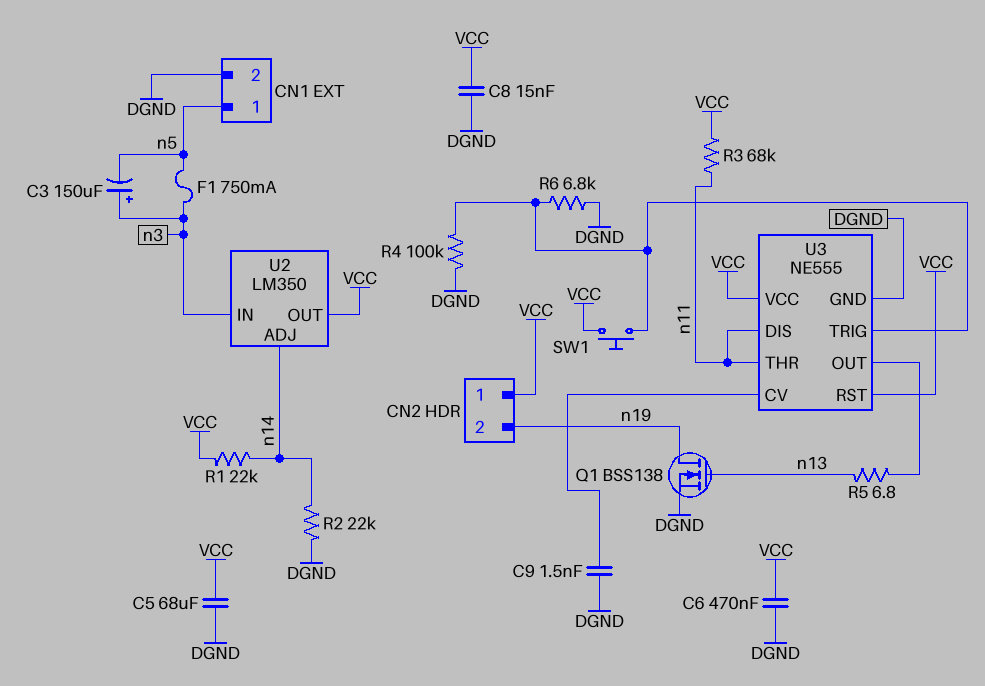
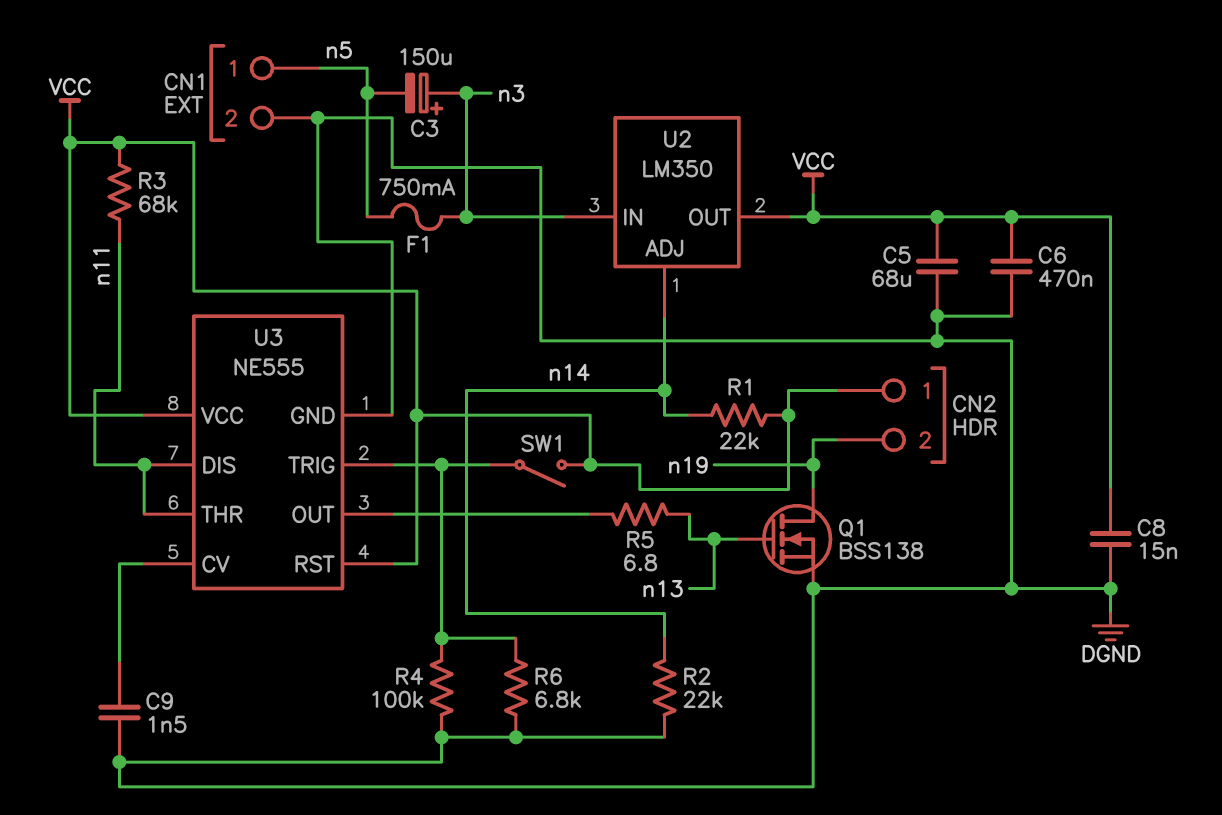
SW1: button (U3/TRIG, VCC) -> switch (U3/TRIG, VCC)

